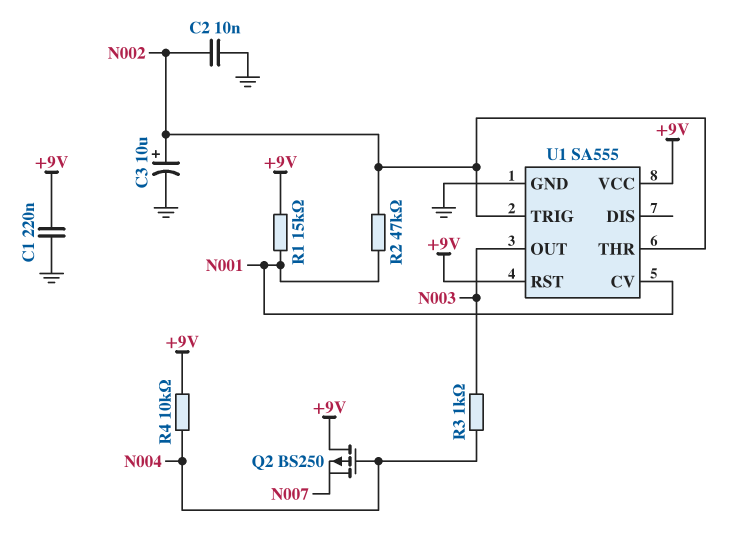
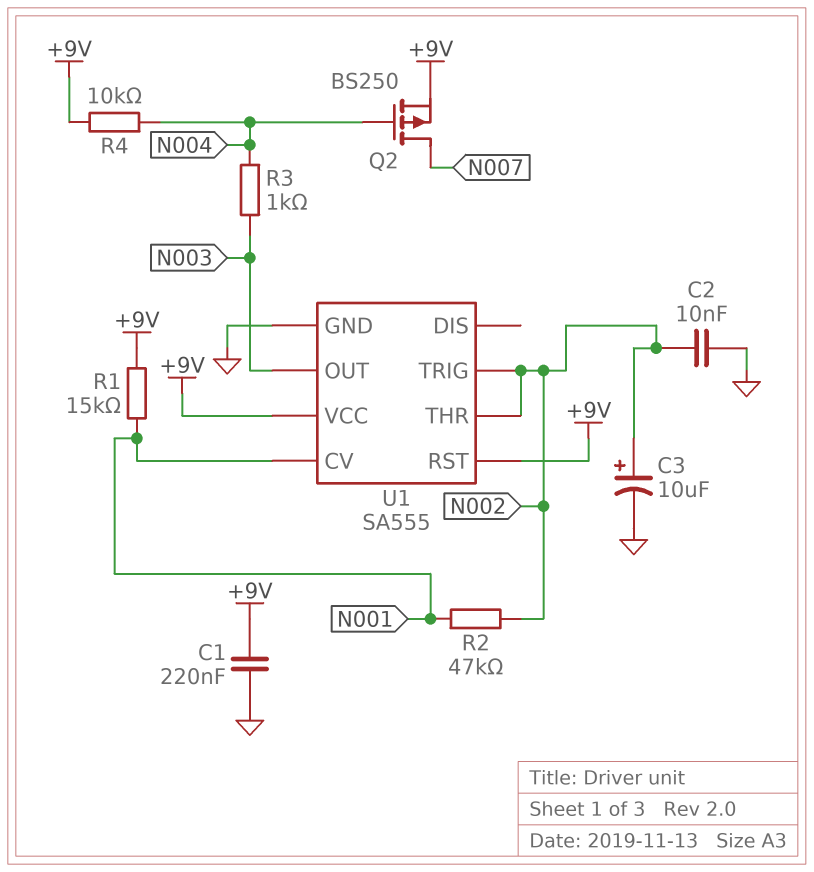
Q2: PMOS BS250 (G N004, D +9V, S N007) -> PMOS BS250 (G N004, D N007, S +9V)

